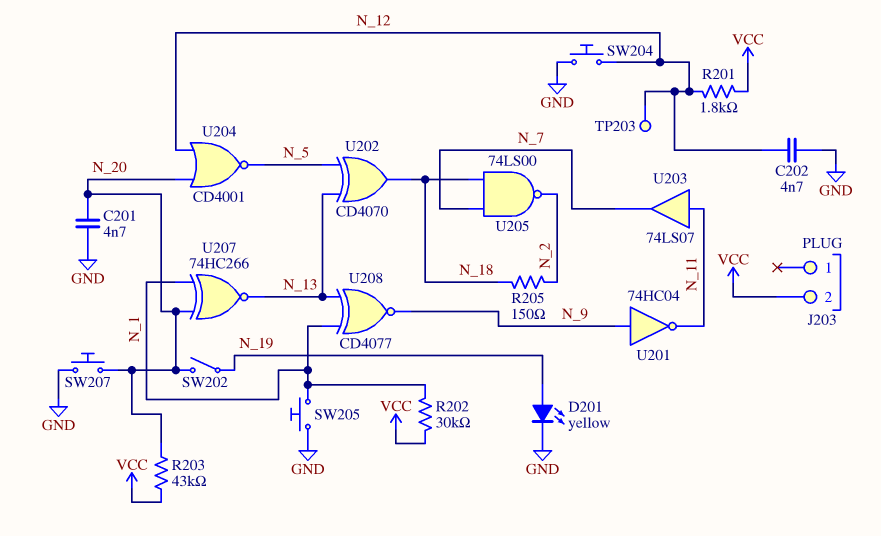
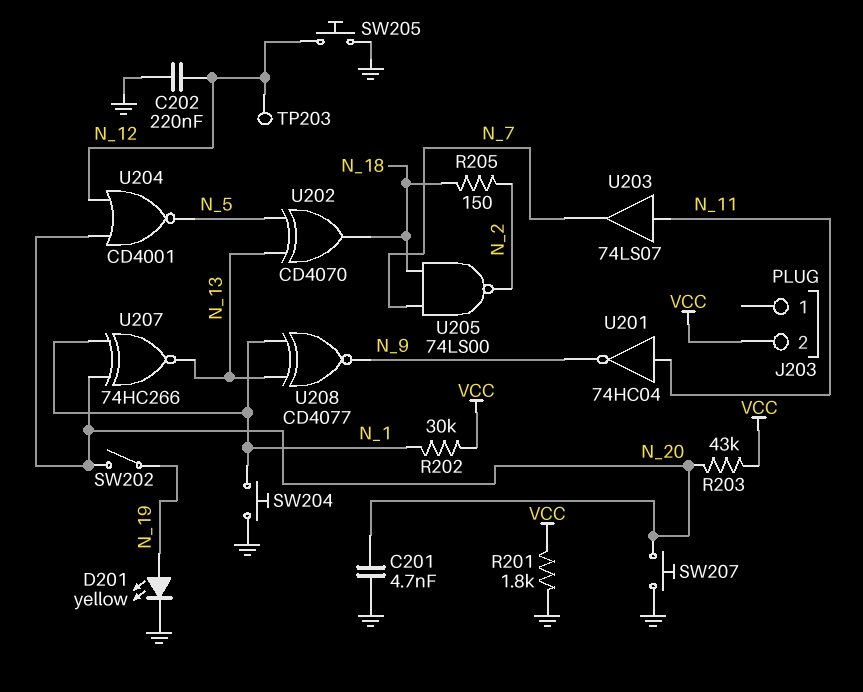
C202: 4.7nF (GND, N_12) -> 220nF (GND, N_12)
R201: 1.8k (N_12, VCC) -> 1.8k (GND, VCC)
SW204: button (GND, N_12) -> button (GND, N_1)
SW205: button (GND, N_1) -> button (GND, N_12)
U201: NOT 74HC04 (in N_9, out N_11) -> NOT 74HC04 (in N_11, out N_9)

